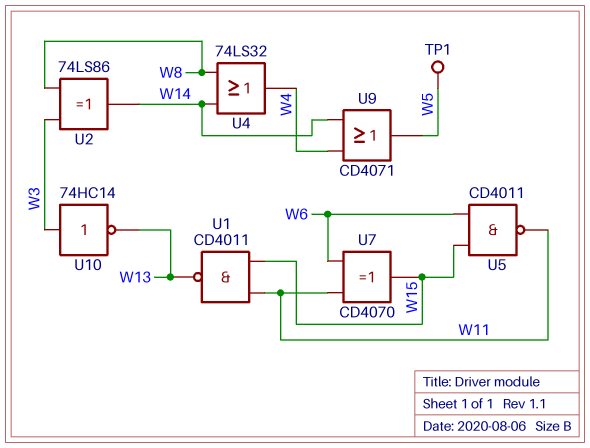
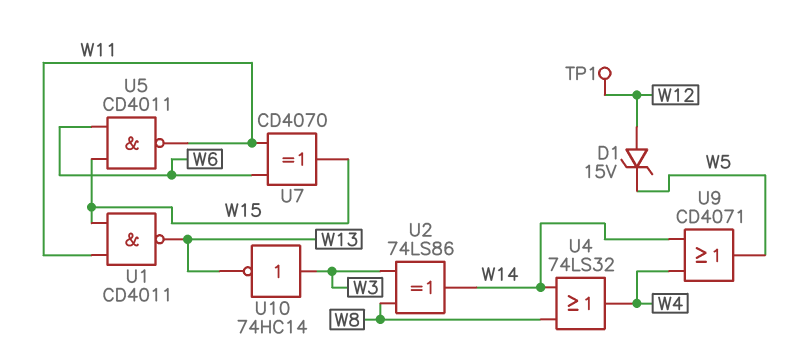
D1: none -> zener 15V (A W12, K W5)
TP1: test point (W5) -> test point (W12)

